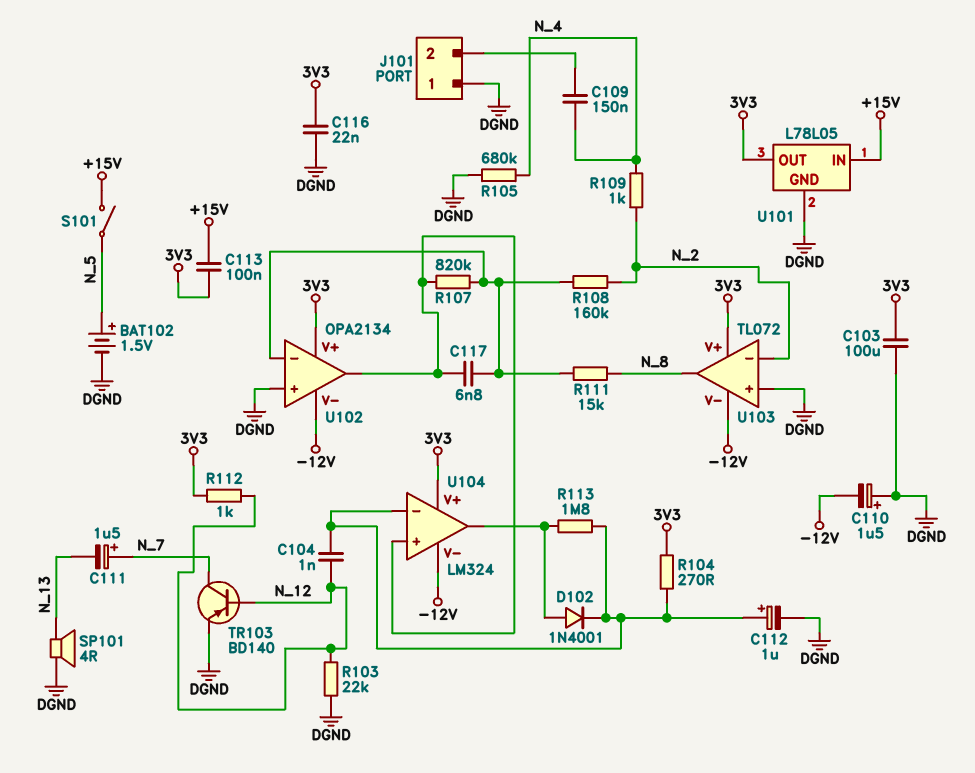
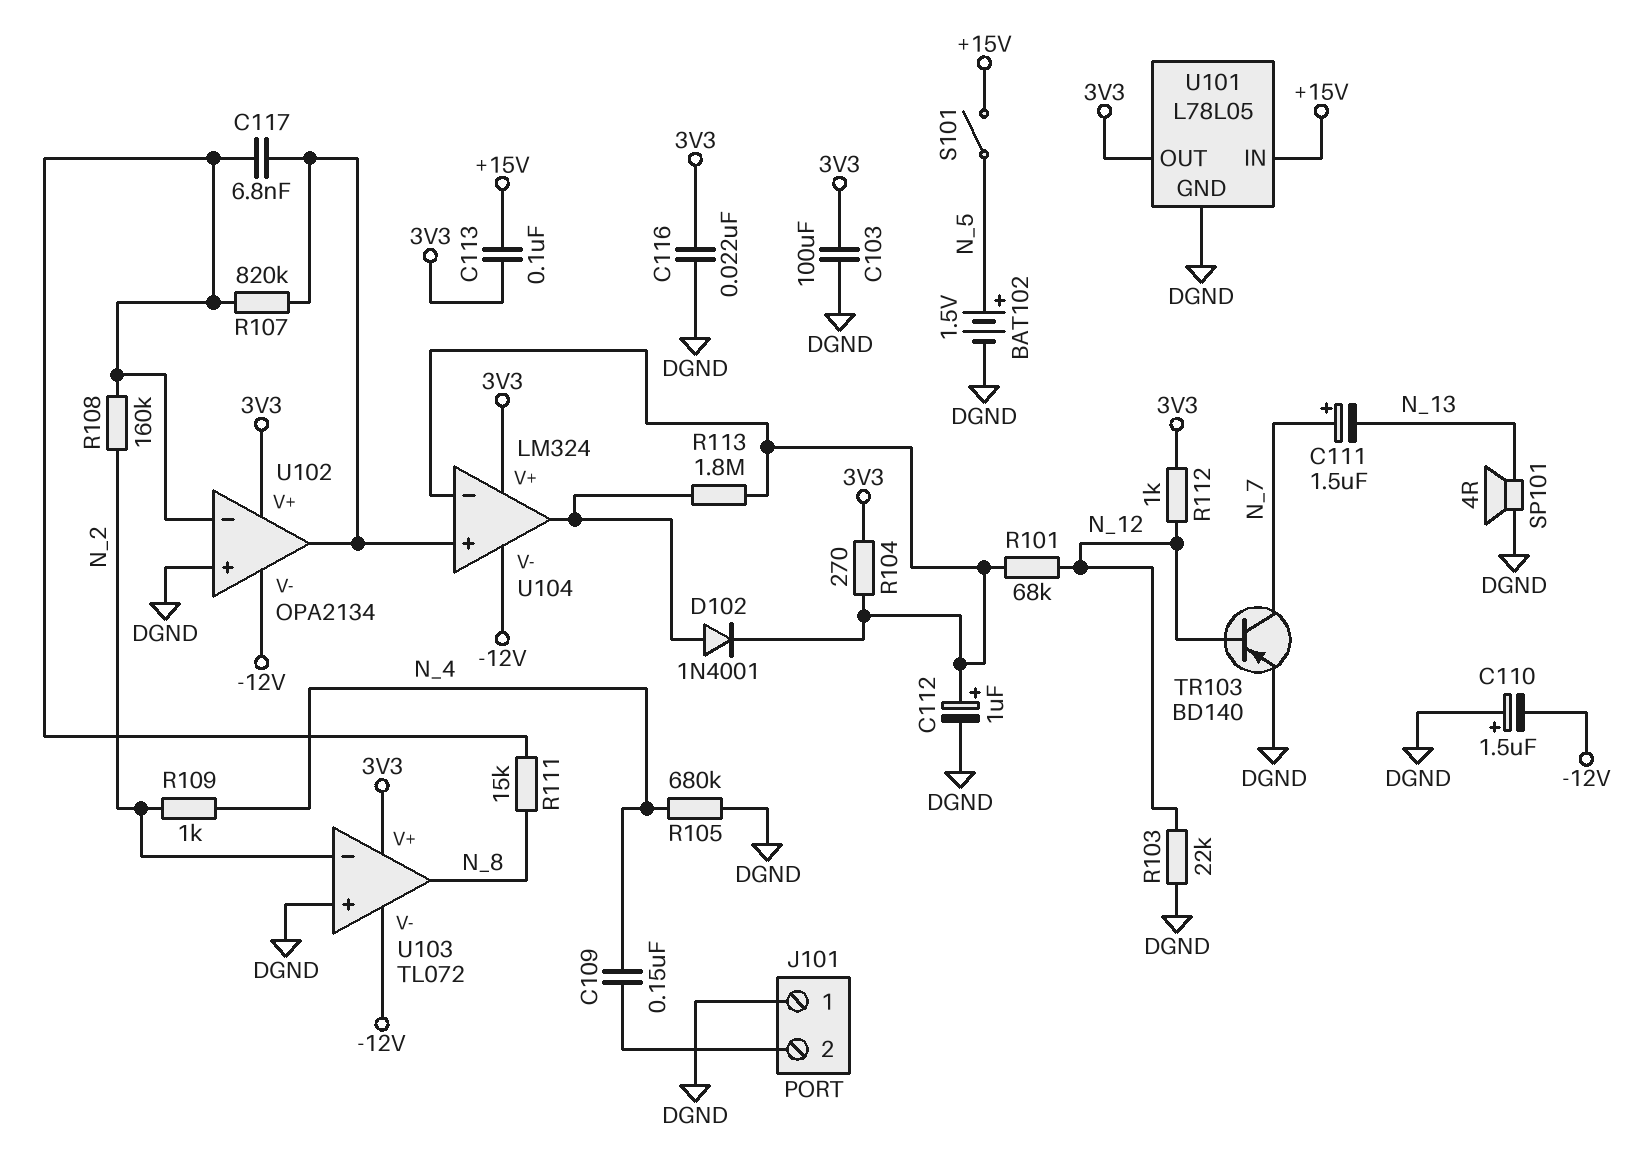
C104: 1nF (N_12, U104/in-) -> none
R101: none -> 68k (N_12, U104/in-)

